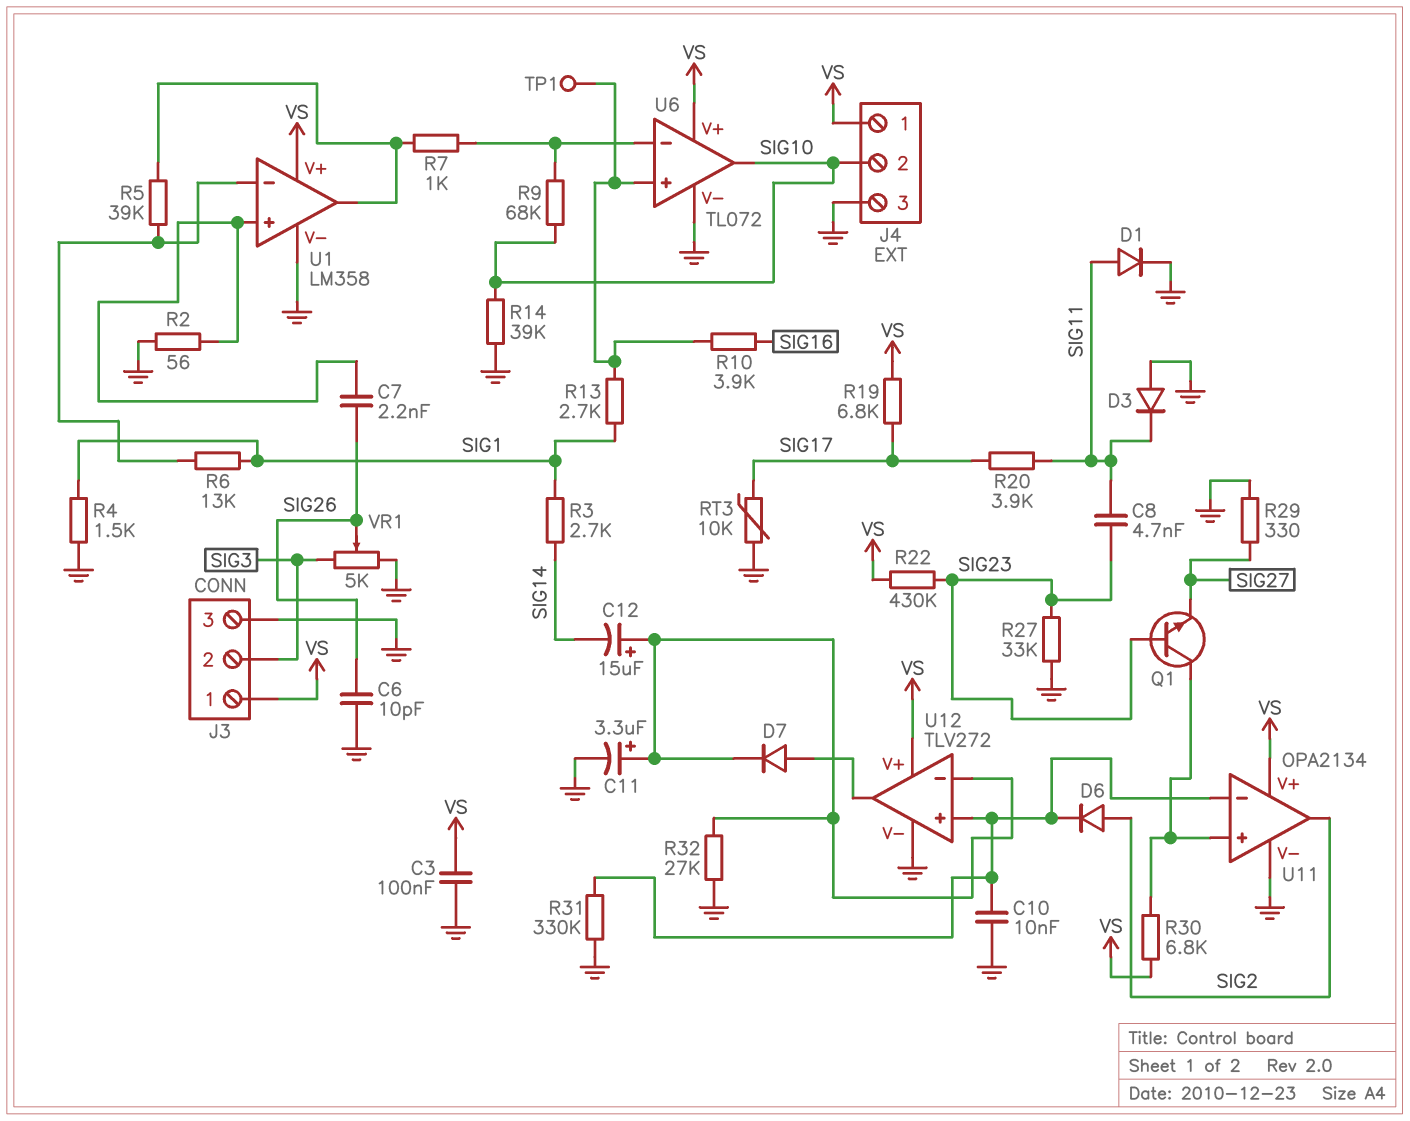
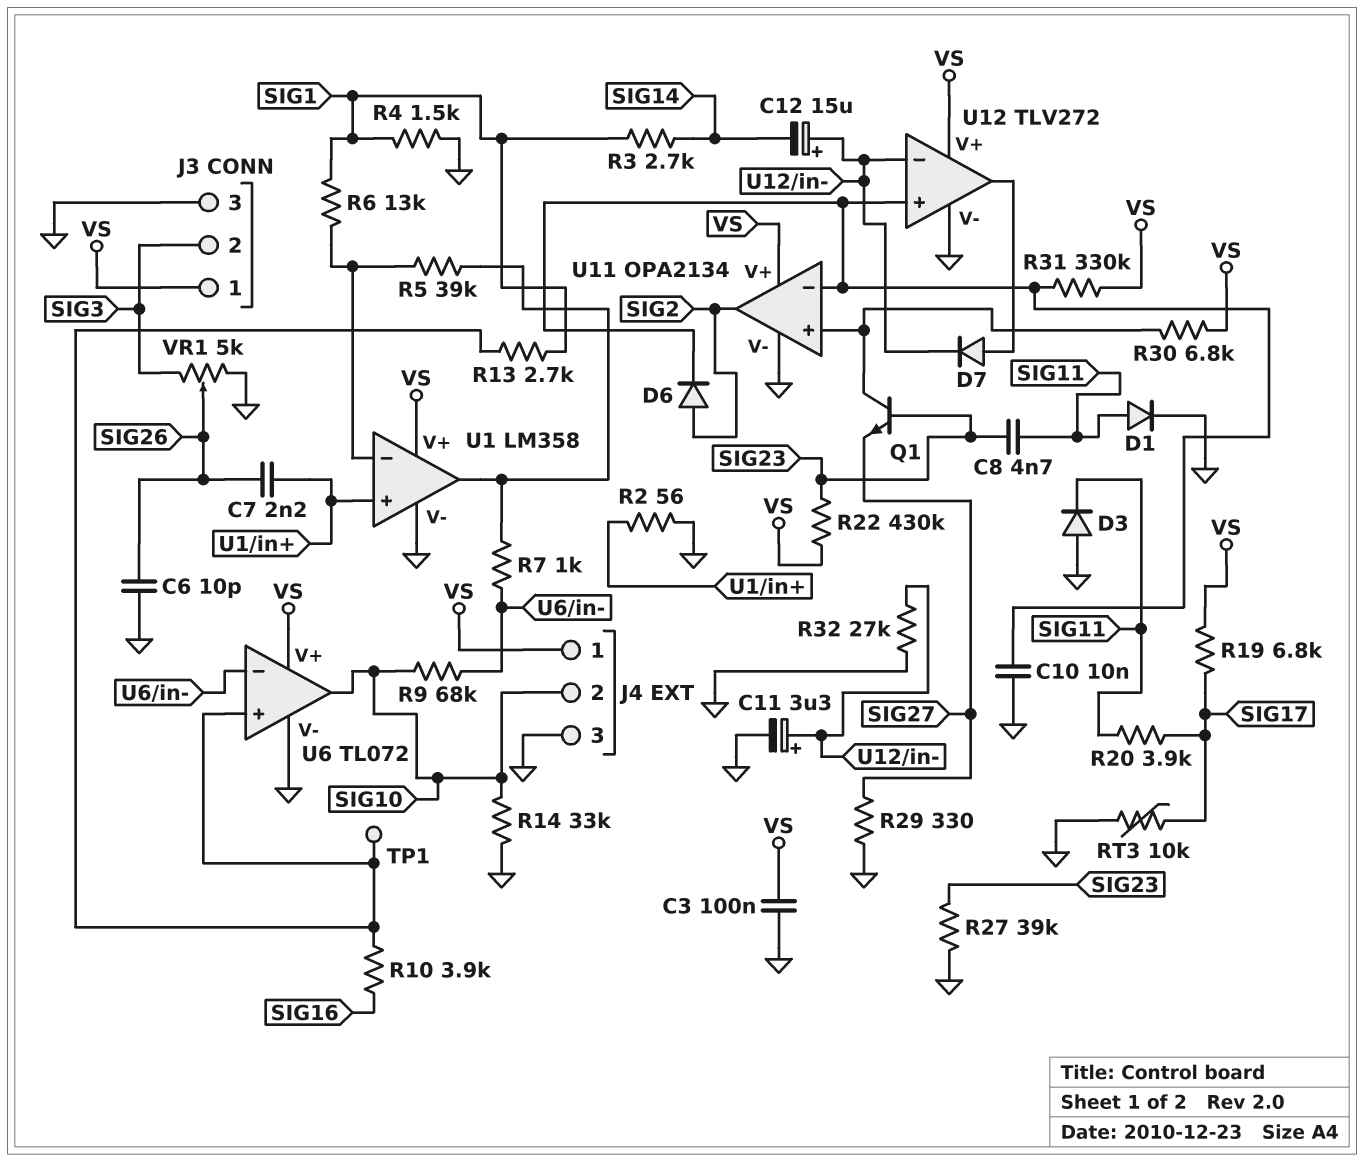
R14: 39k (GND, SIG10) -> 33k (GND, SIG10)
R27: 33k (GND, SIG23) -> 39k (GND, SIG23)
R31: 330k (GND, U11/in-) -> 330k (U11/in-, VS)

